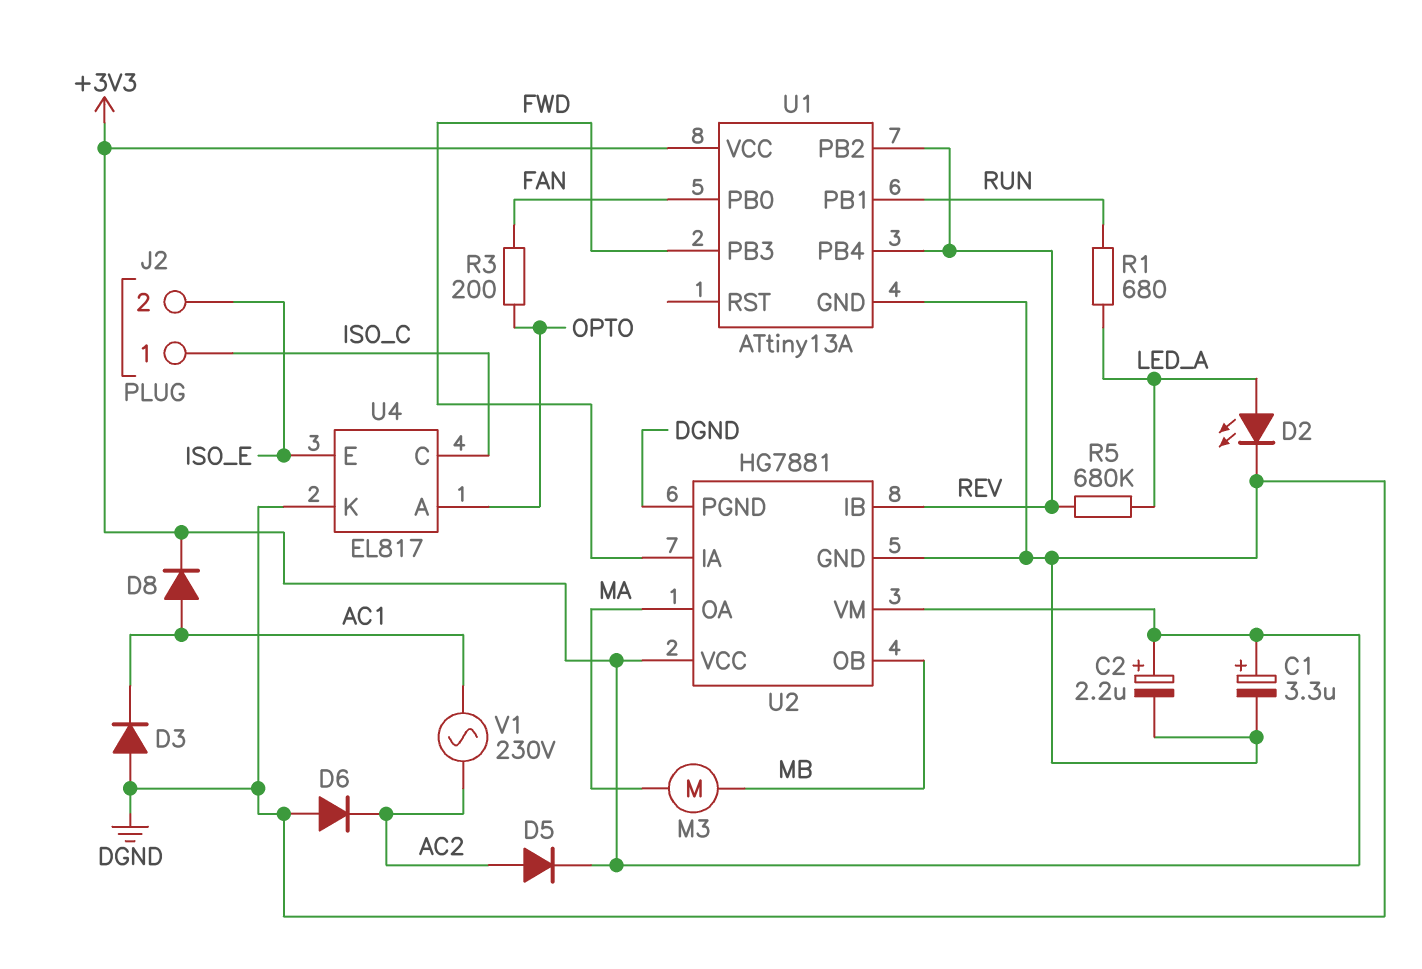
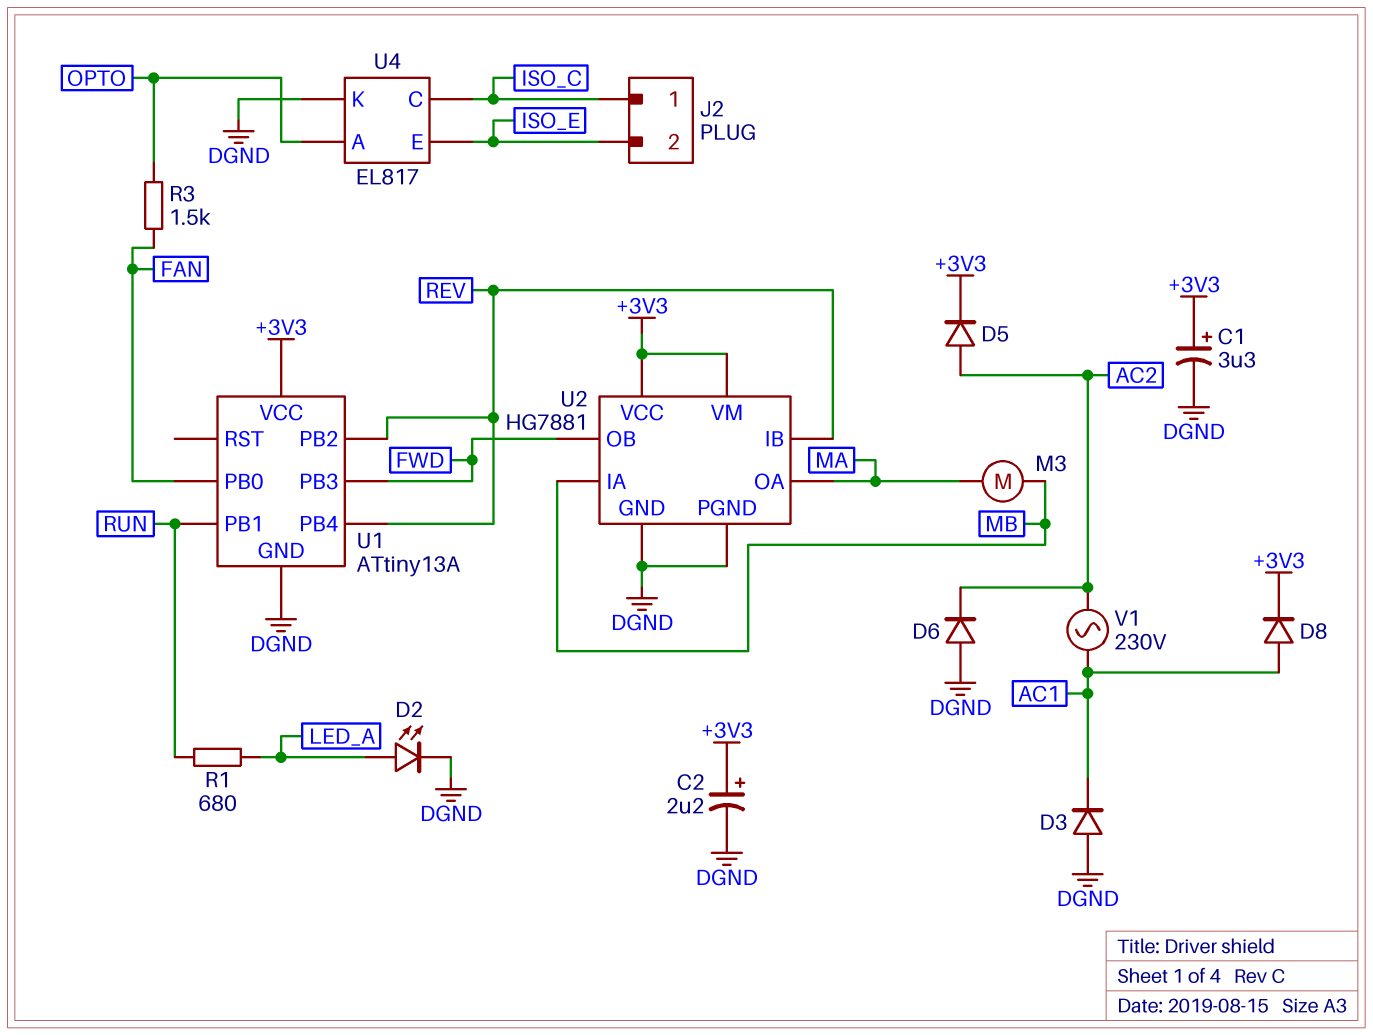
R3: 200 (FAN, OPTO) -> 1.5k (FAN, OPTO)
R5: 680k (LED_A, REV) -> none
U2 pin IA: FWD -> MB
U2 pin OB: MB -> FWD

